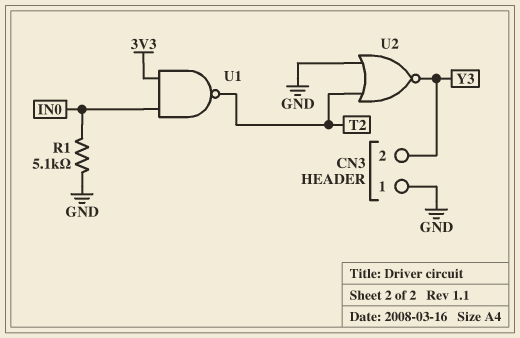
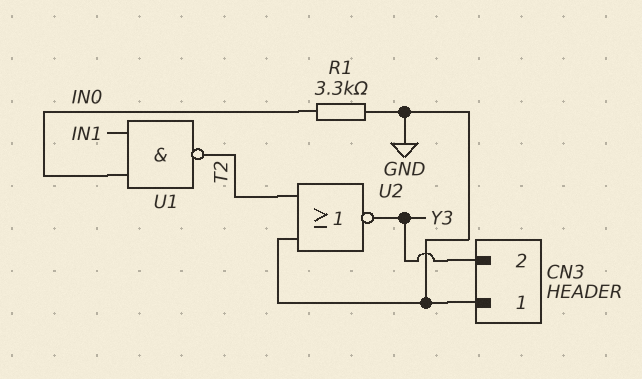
R1: 5.1k (GND, IN0) -> 3.3k (GND, IN0)
U1: NAND (in 3V3, in IN0, out T2) -> NAND (in IN0, in IN1, out T2)

